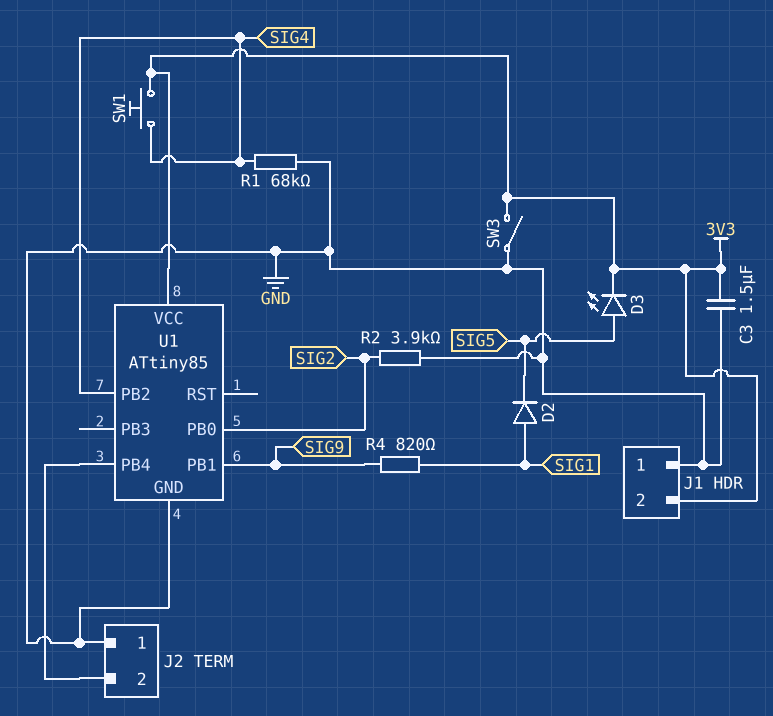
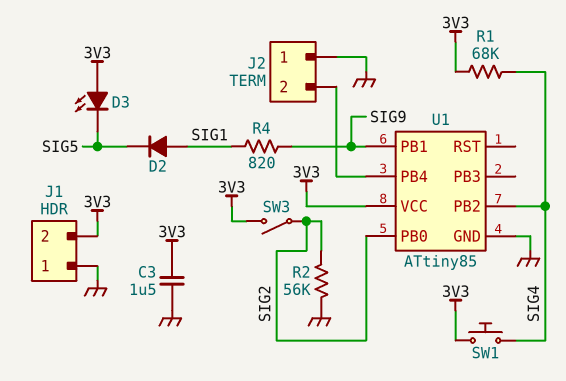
D3: LED (A SIG5, K 3V3) -> LED (A 3V3, K SIG5)
R1: 68k (GND, SIG4) -> 68k (3V3, SIG4)
R2: 3.9k (GND, SIG2) -> 56k (GND, SIG2)
SW3: switch (3V3, GND) -> switch (3V3, SIG2)

